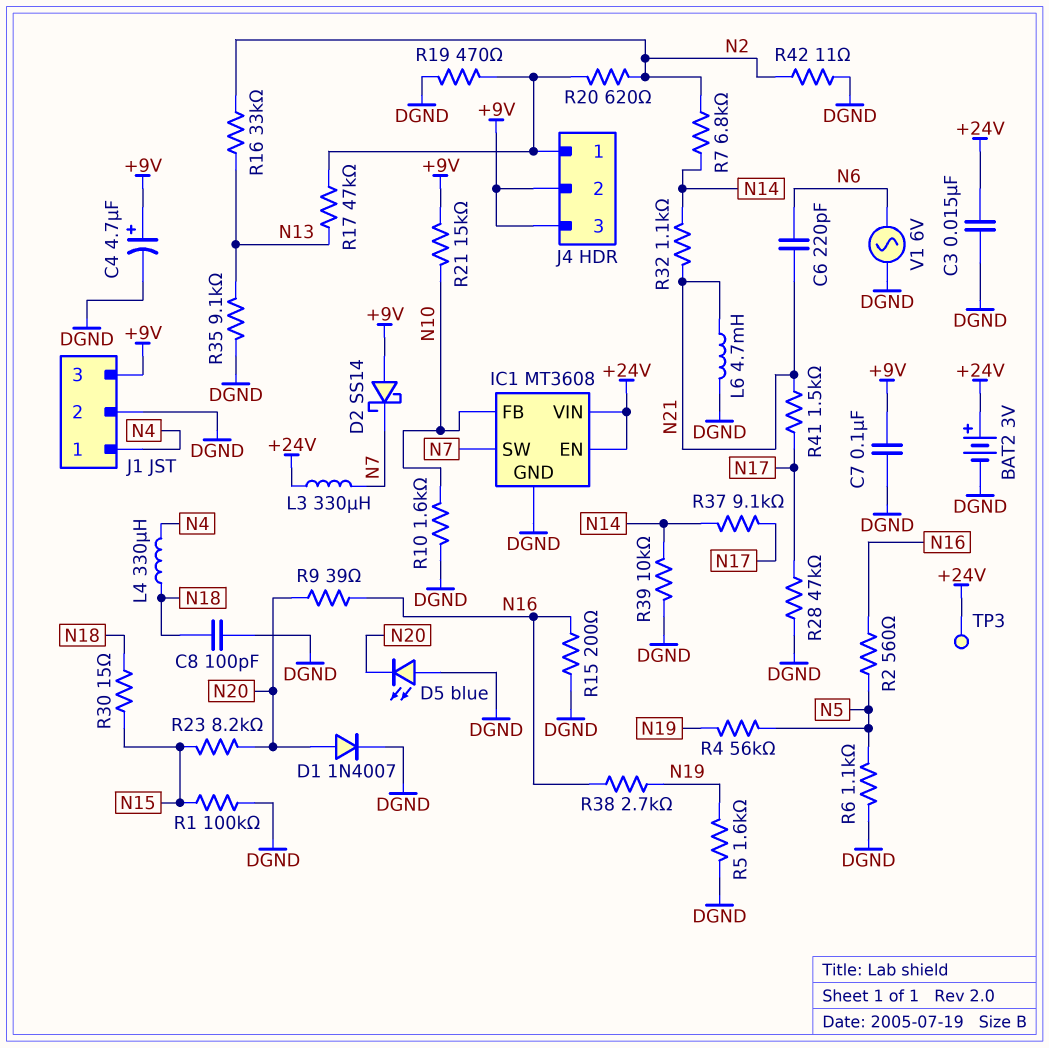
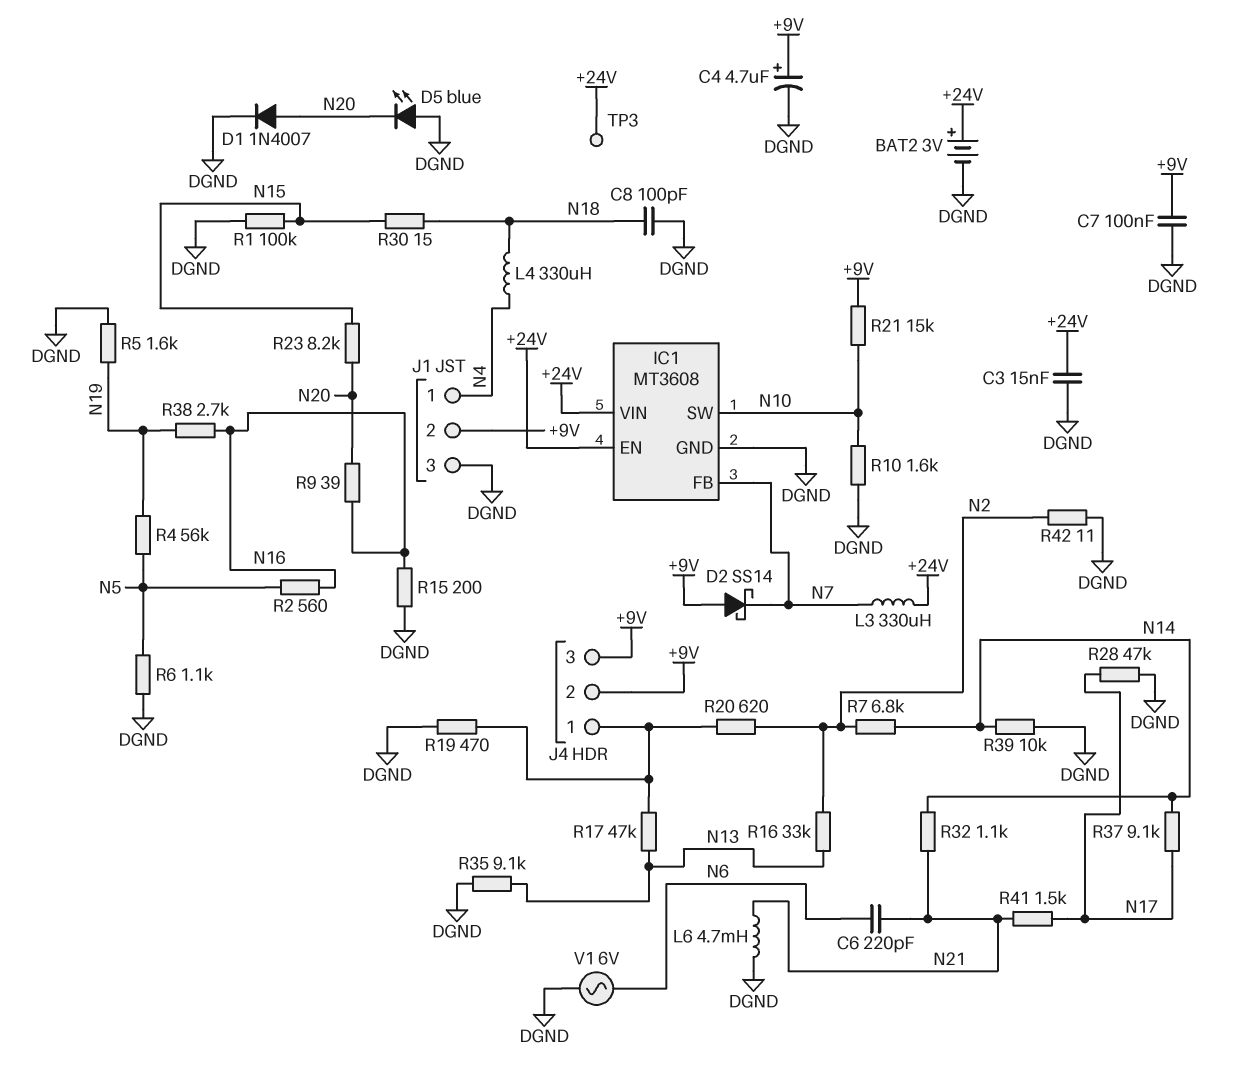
IC1 pin FB: N10 -> N7
IC1 pin SW: N7 -> N10
J1 pin 2: DGND -> +9V
J1 pin 3: +9V -> DGND

